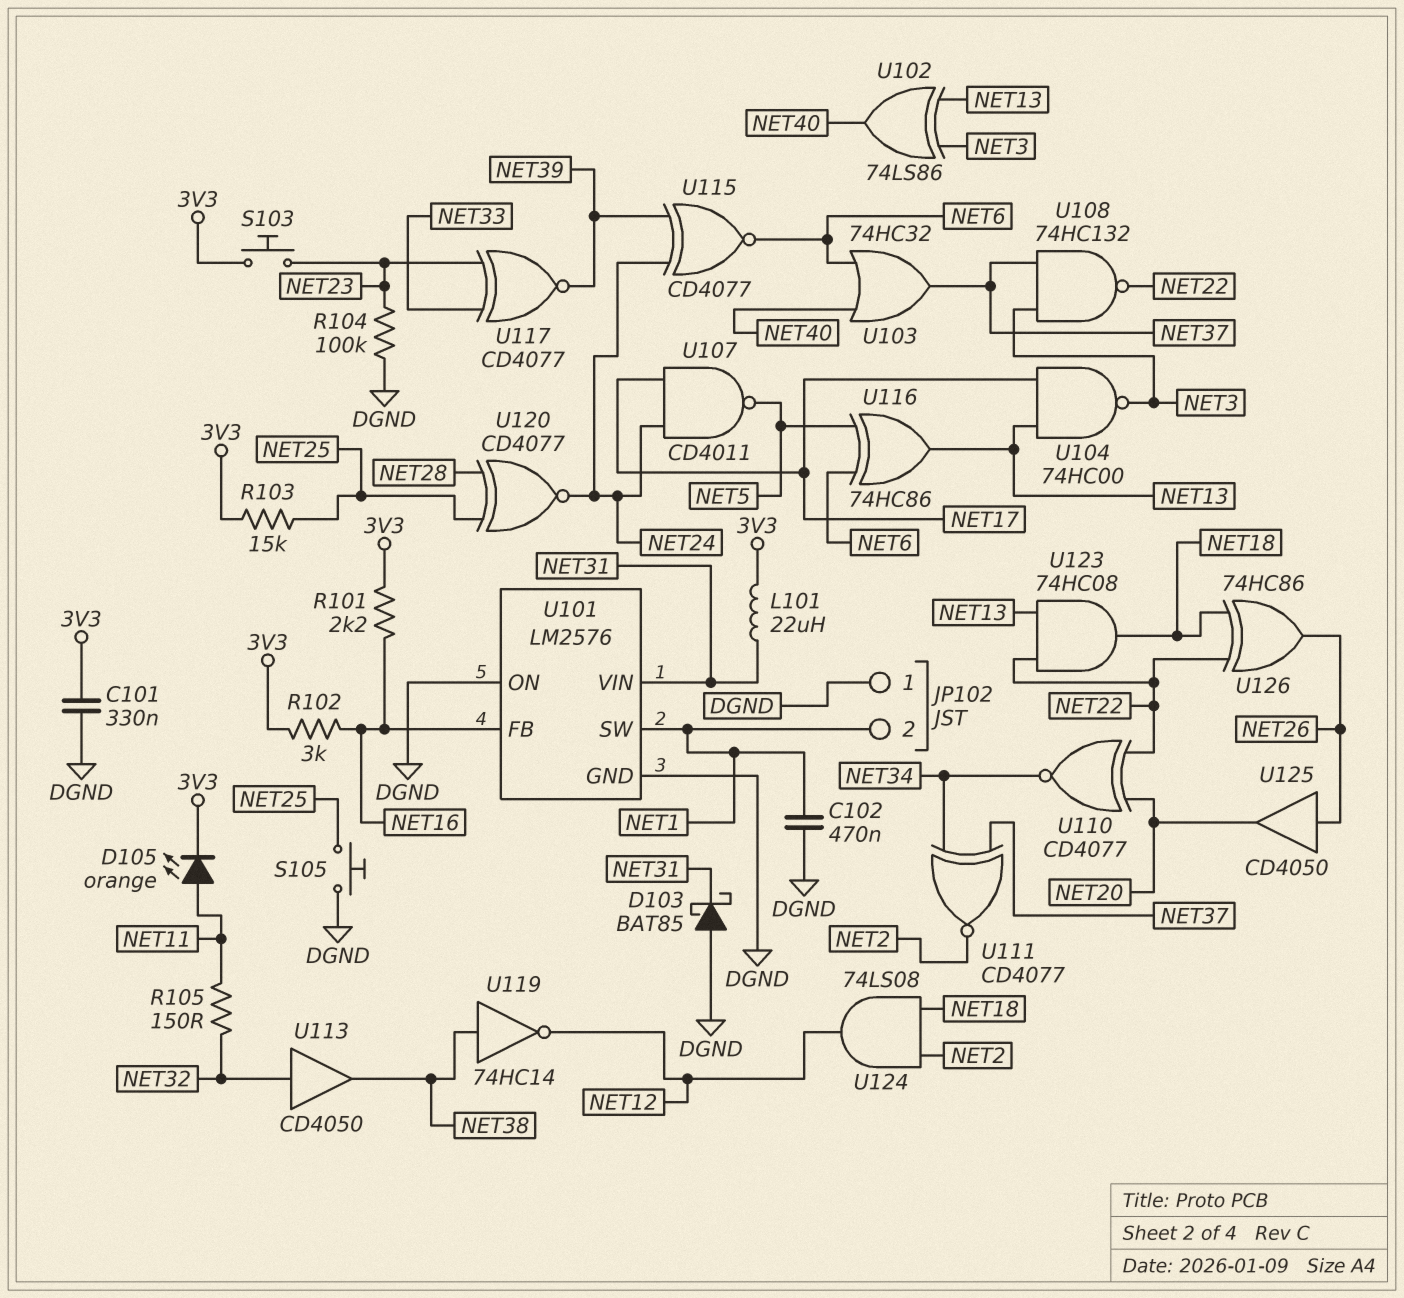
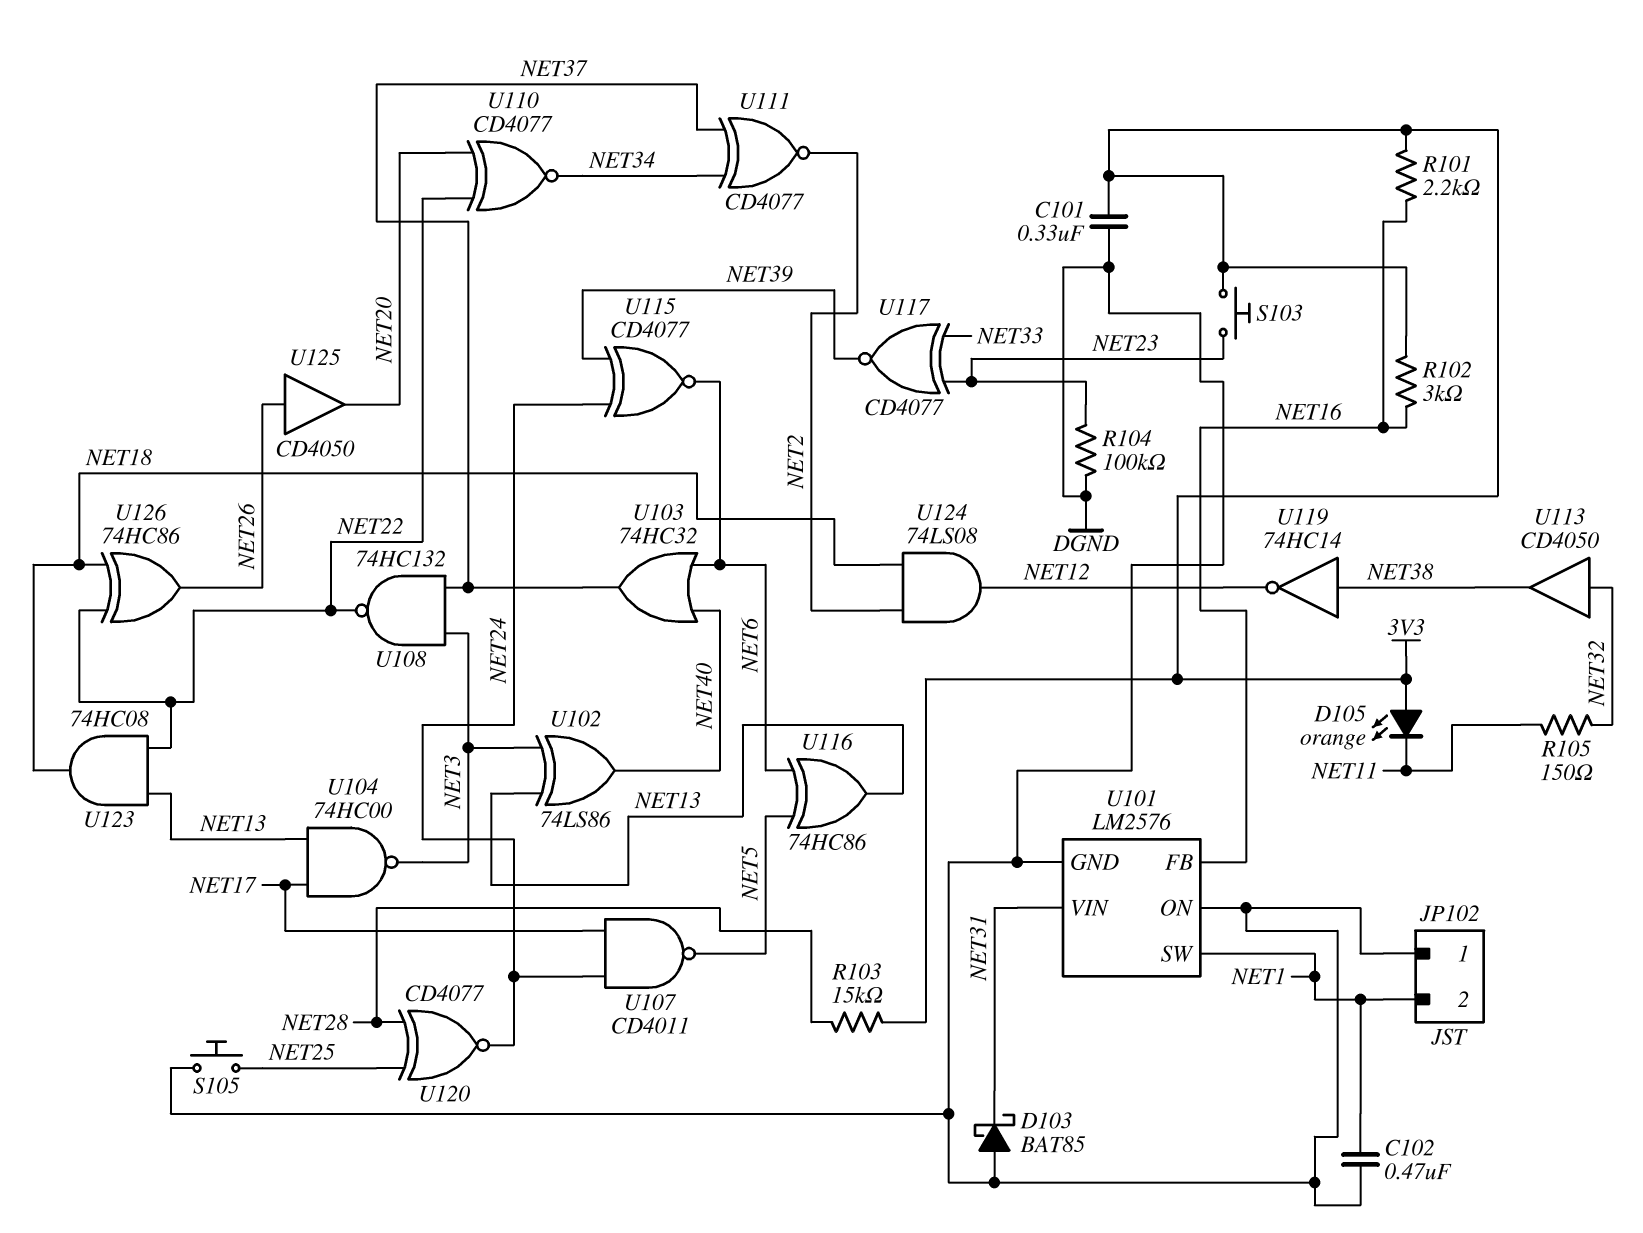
D105: LED orange (A NET11, K 3V3) -> LED orange (A 3V3, K NET11)
L101: 22uH (3V3, NET31) -> none
R103: 15k (3V3, NET25) -> 15k (3V3, NET28)

